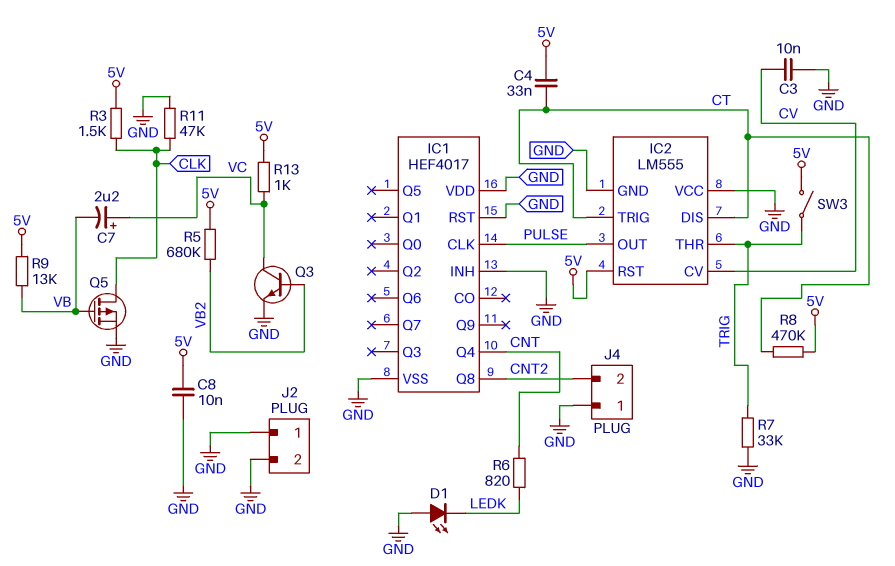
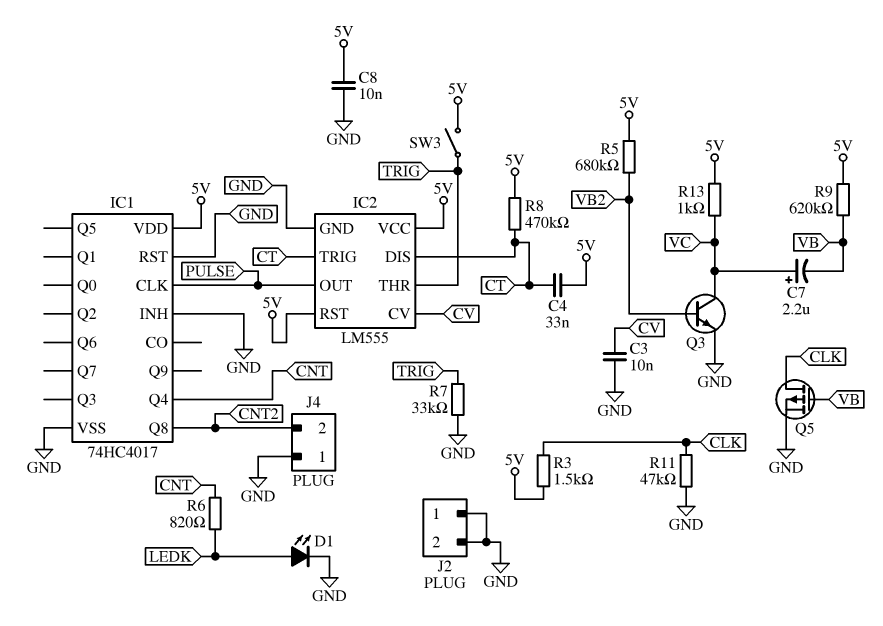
D1: LED (A GND, K LEDK) -> LED (A LEDK, K GND)
IC1: HEF4017 -> 74HC4017
IC1 pin VDD: GND -> 5V
IC2 pin VCC: GND -> 5V
R9: 13k (5V, VB) -> 620k (5V, VB)

